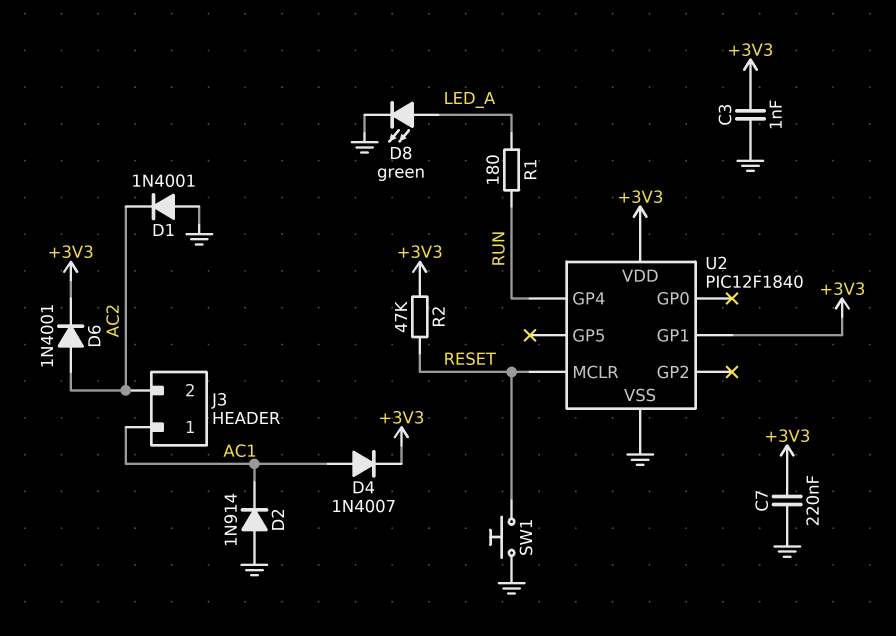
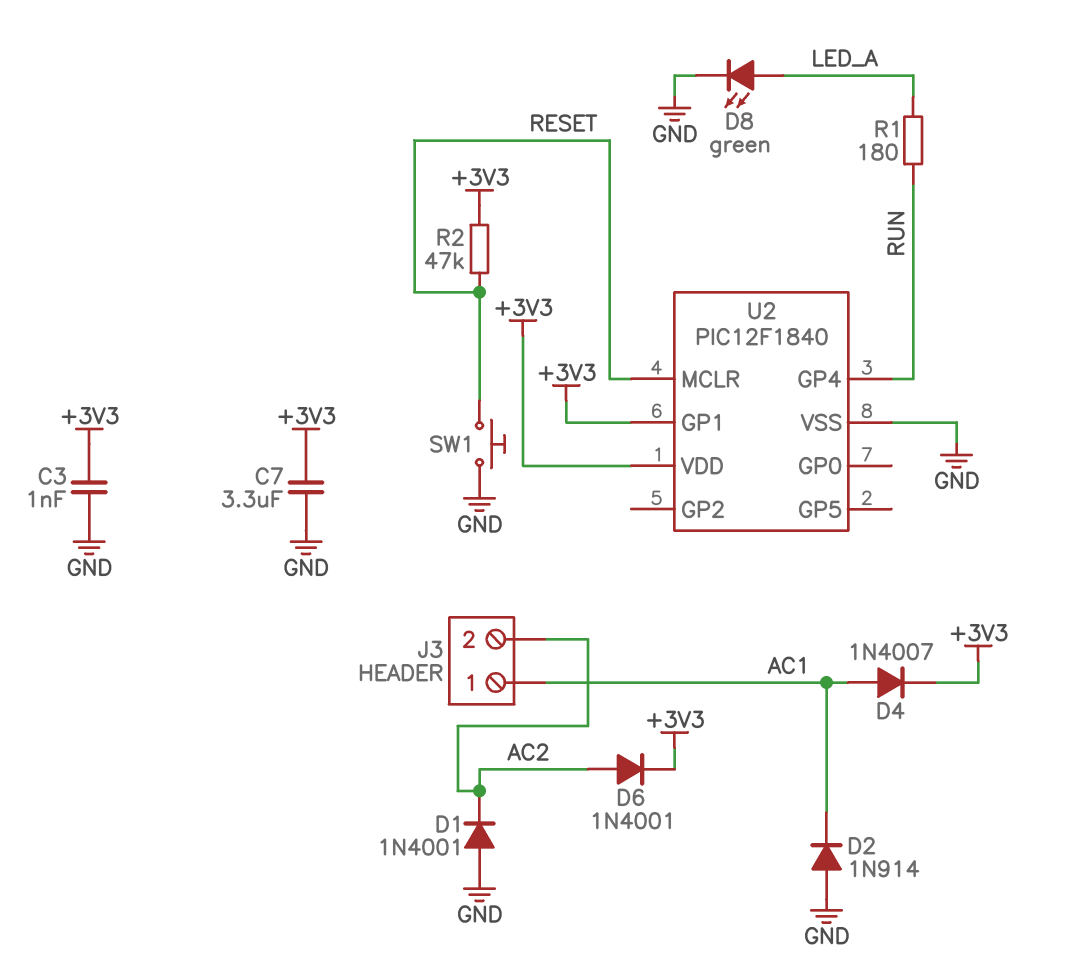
C7: 220nF (+3V3, GND) -> 3.3uF (+3V3, GND)

